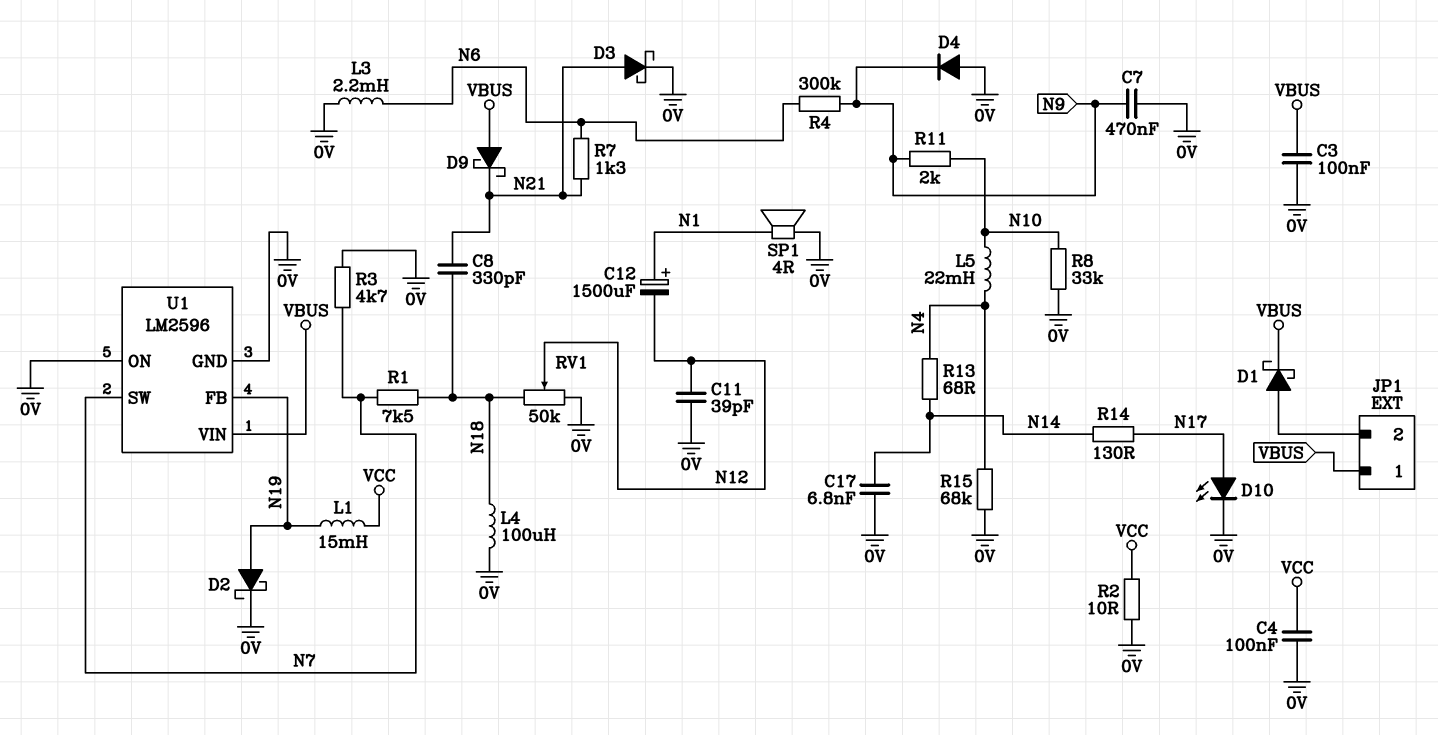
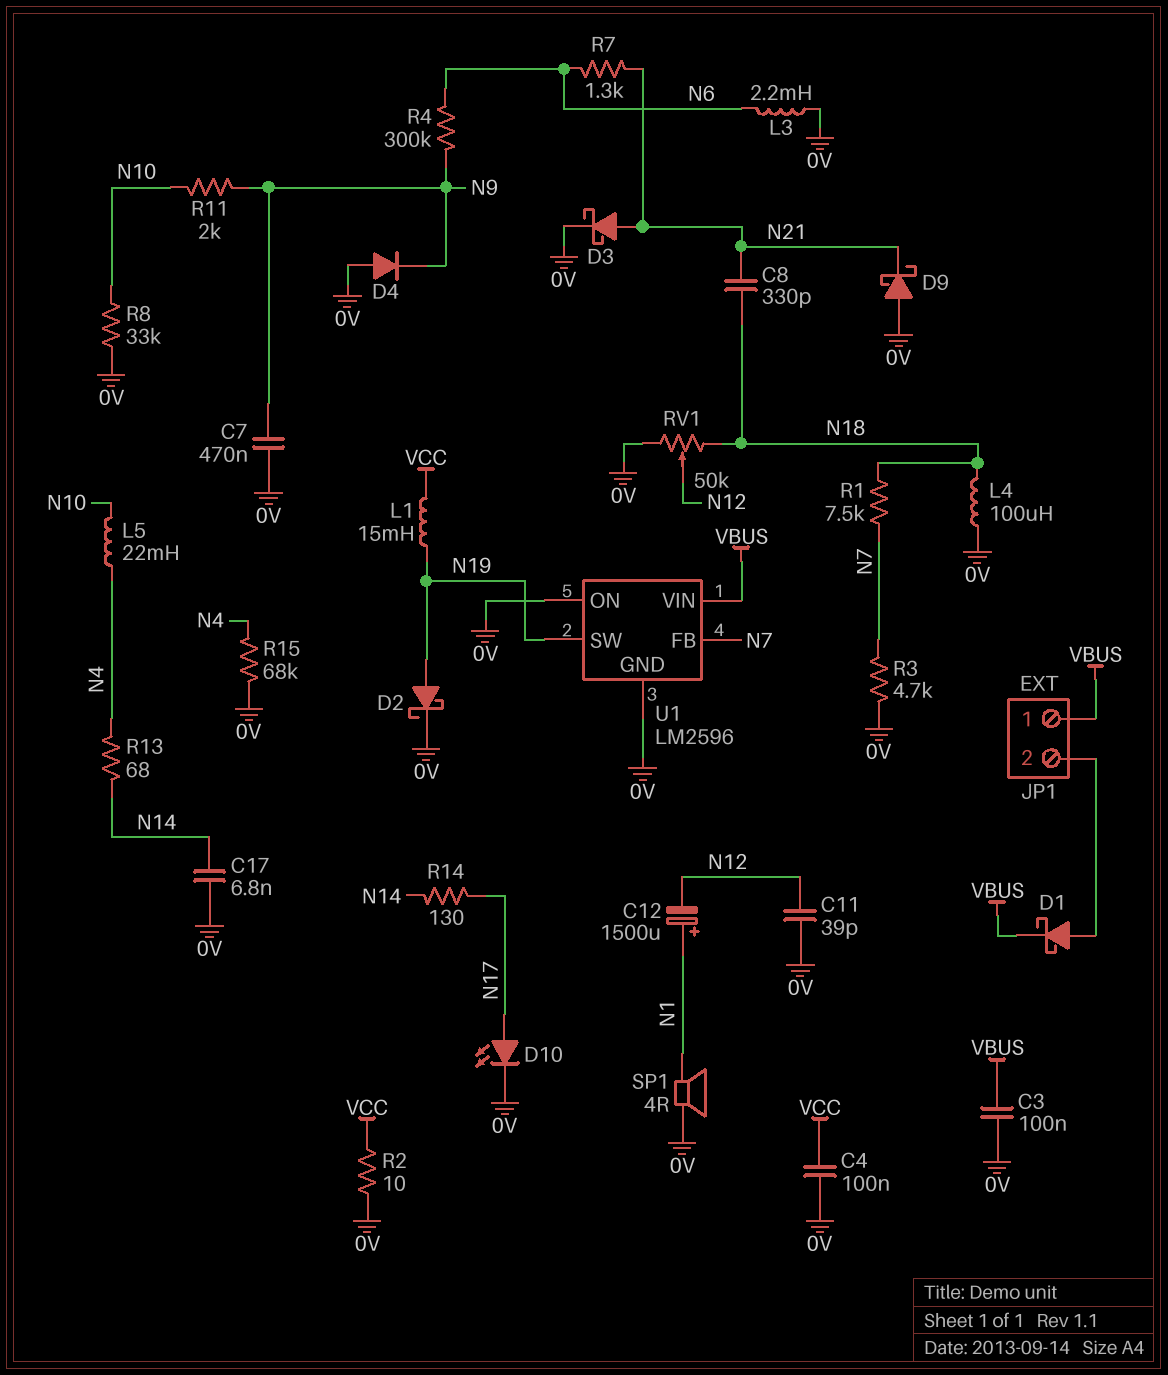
D9: schottky (A VBUS, K N21) -> schottky (A 0V, K N21)
U1 pin FB: N19 -> N7
U1 pin SW: N7 -> N19

